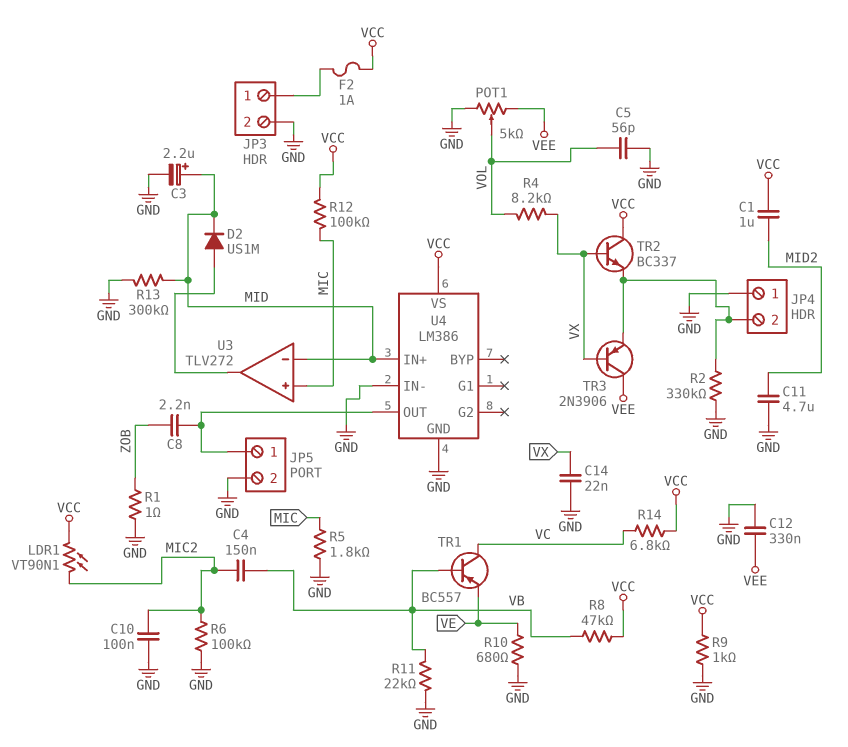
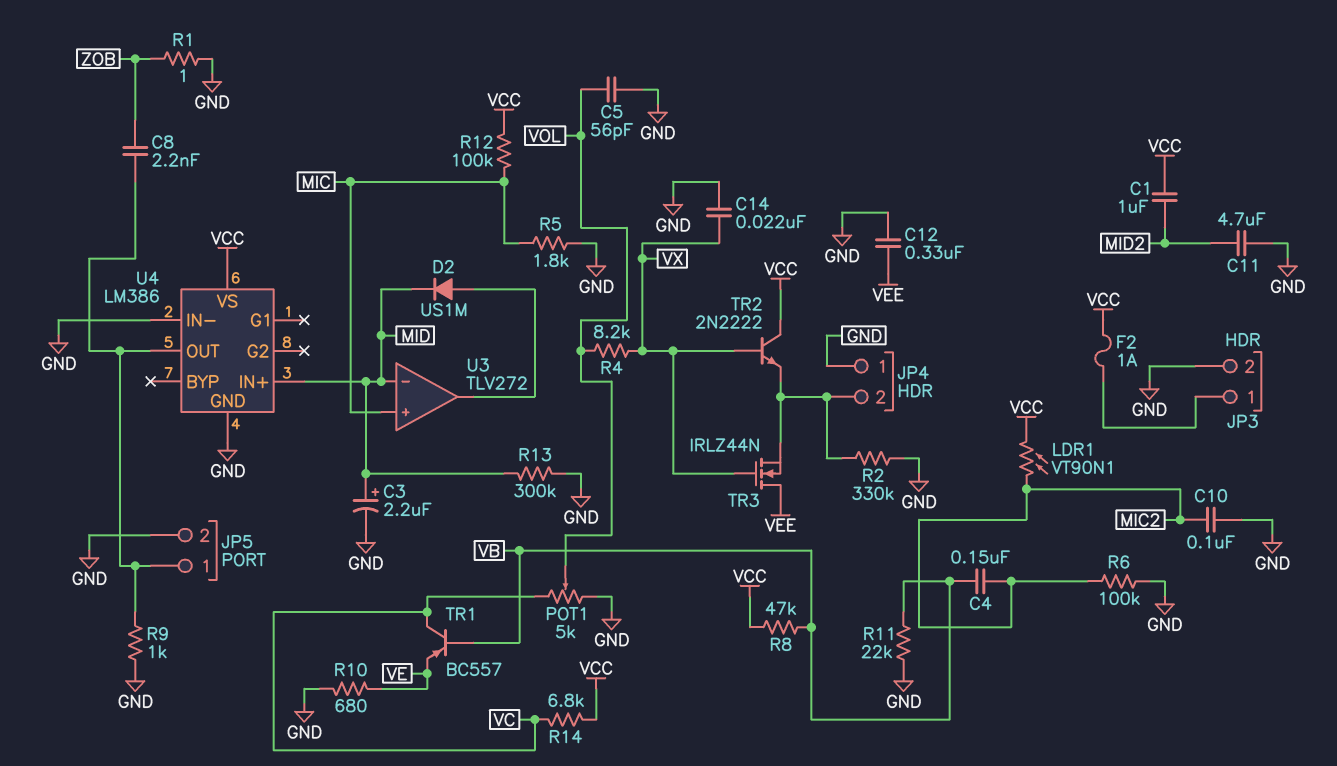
POT1: 5k (GND, VEE, wiper VOL) -> 5k (GND, VC, wiper VOL)
R9: 1k (GND, VCC) -> 1k (GND, JP5/1)
TR2: NPN BC337 (B VX, C VCC, E JP4/2) -> NPN 2N2222 (B VX, C VCC, E JP4/2)
TR3: PNP 2N3906 (B VX, C VEE, E JP4/2) -> NMOS IRLZ44N (G VX, D VEE, S JP4/2)

